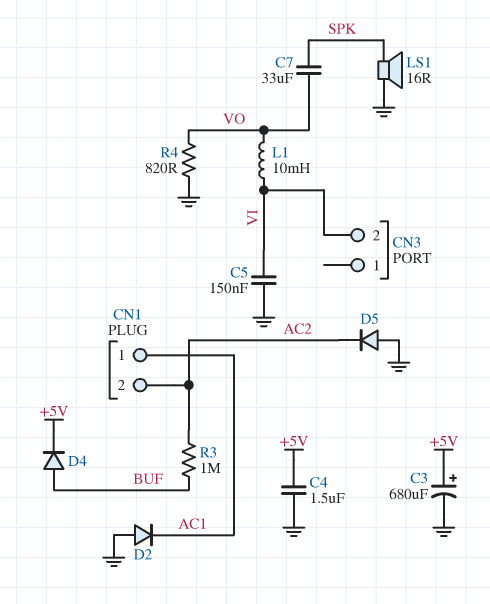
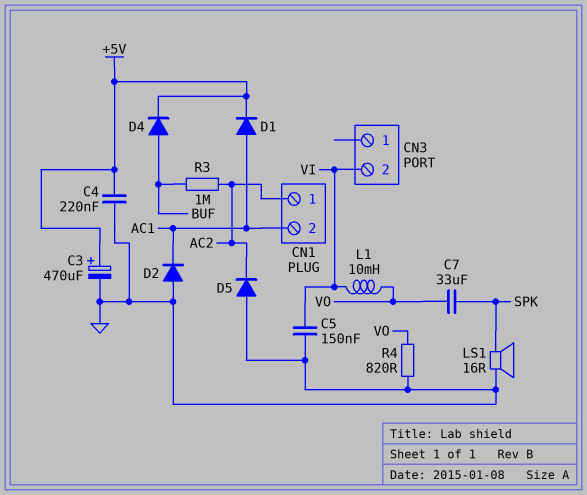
C3: 680uF (plus +5V, minus GND) -> 470uF (plus +5V, minus GND)
C4: 1.5uF (+5V, GND) -> 220nF (+5V, GND)
CN1 pin 1: AC1 -> AC2
CN1 pin 2: AC2 -> AC1
D1: none -> diode (A AC1, K +5V)

